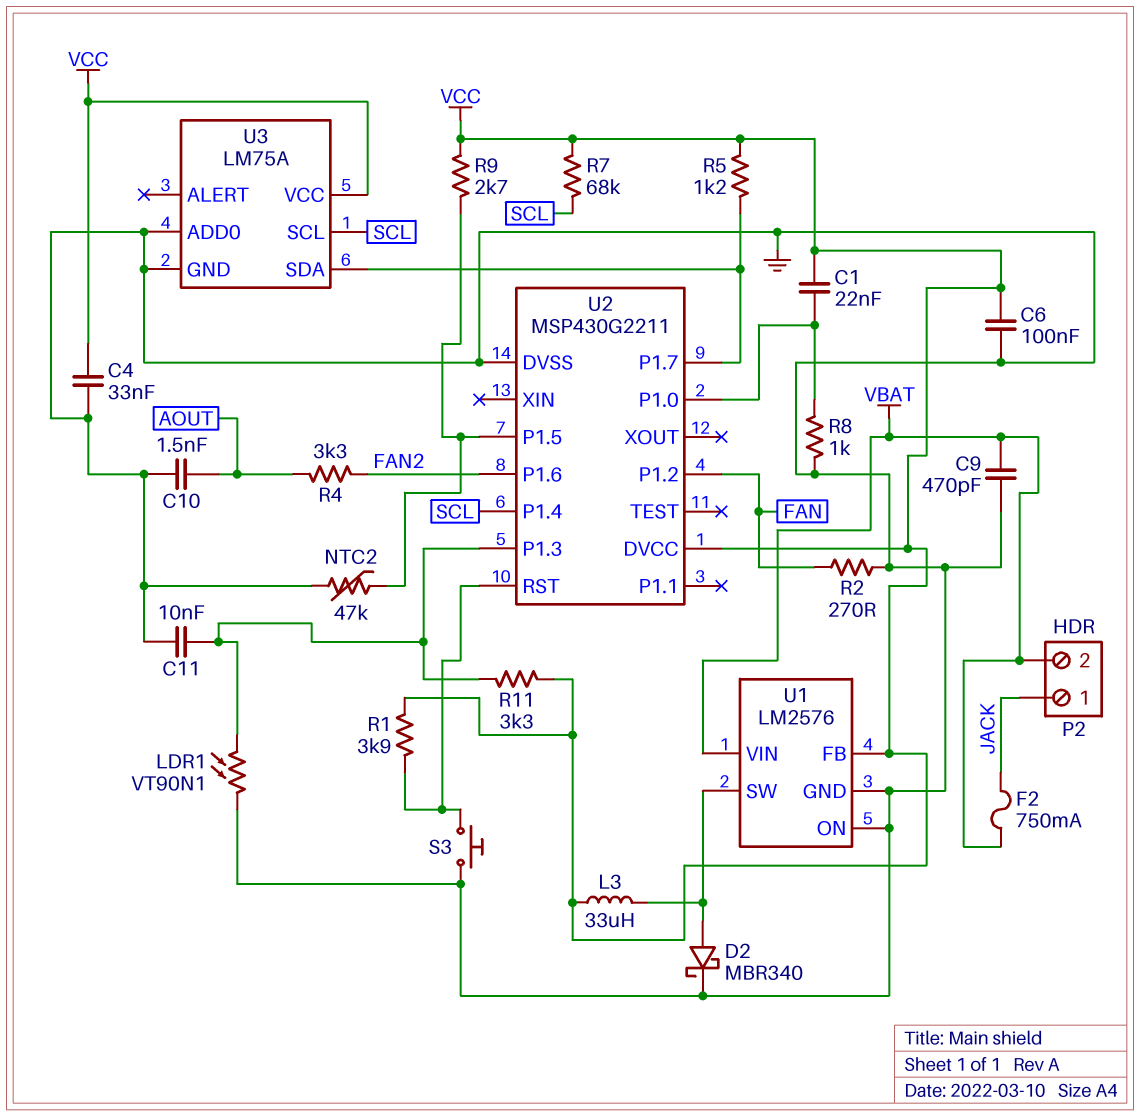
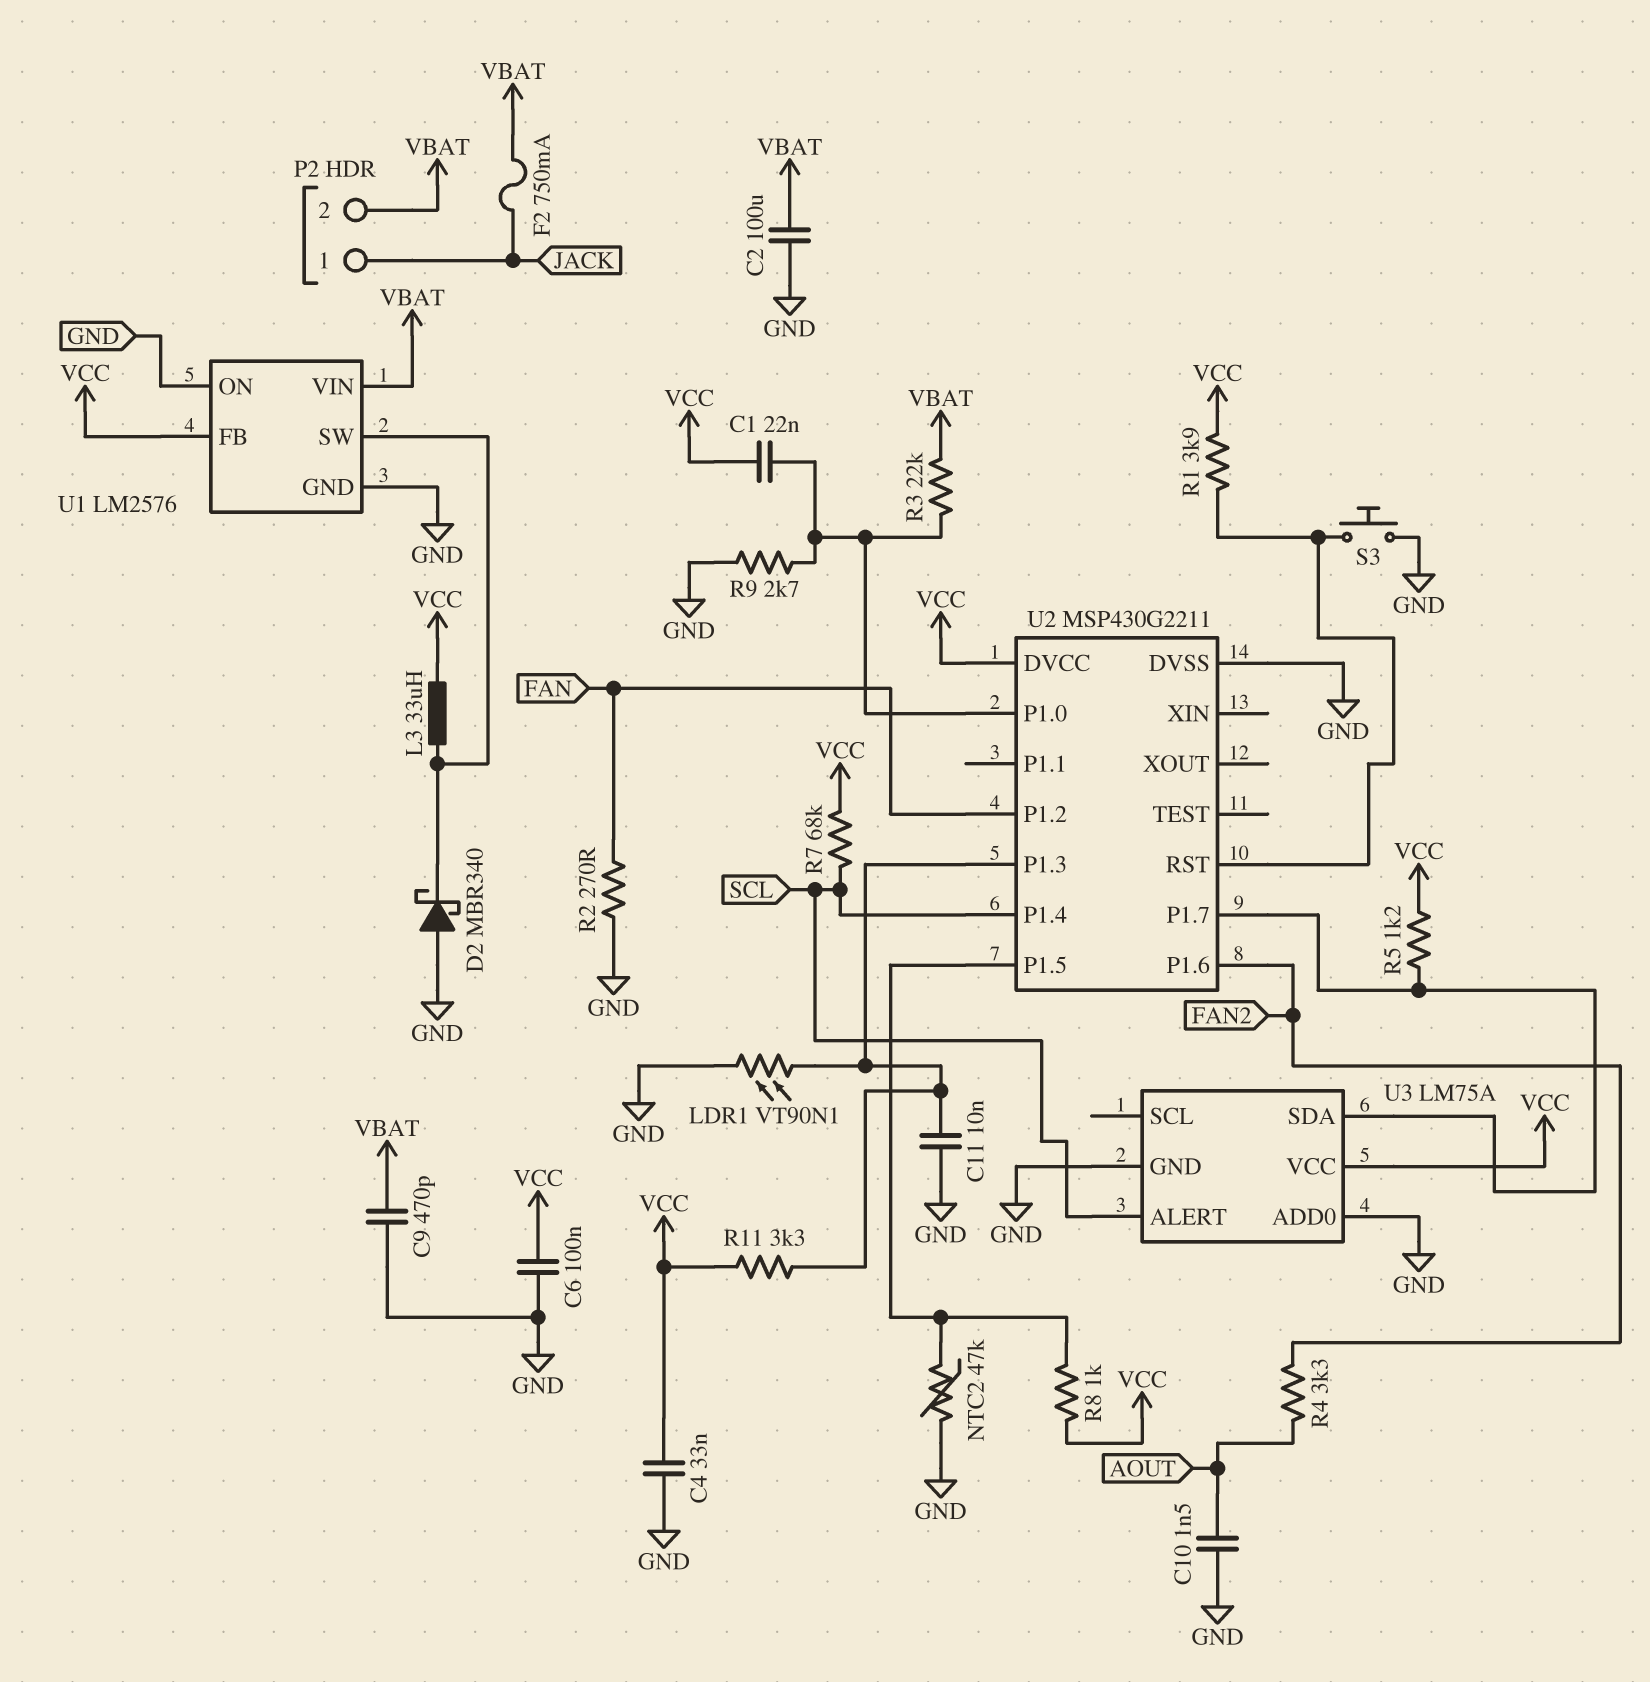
C2: none -> 100uF (GND, VBAT)
D2: schottky MBR340 (A U1/SW, K GND) -> schottky MBR340 (A GND, K U1/SW)
R3: none -> 22k (U2/P1.0, VBAT)
R8: 1k (GND, U2/P1.0) -> 1k (U2/P1.5, VCC)
R9: 2.7k (U2/P1.5, VCC) -> 2.7k (GND, U2/P1.0)
U3 pin ALERT: none -> SCL
U3 pin SCL: SCL -> none

